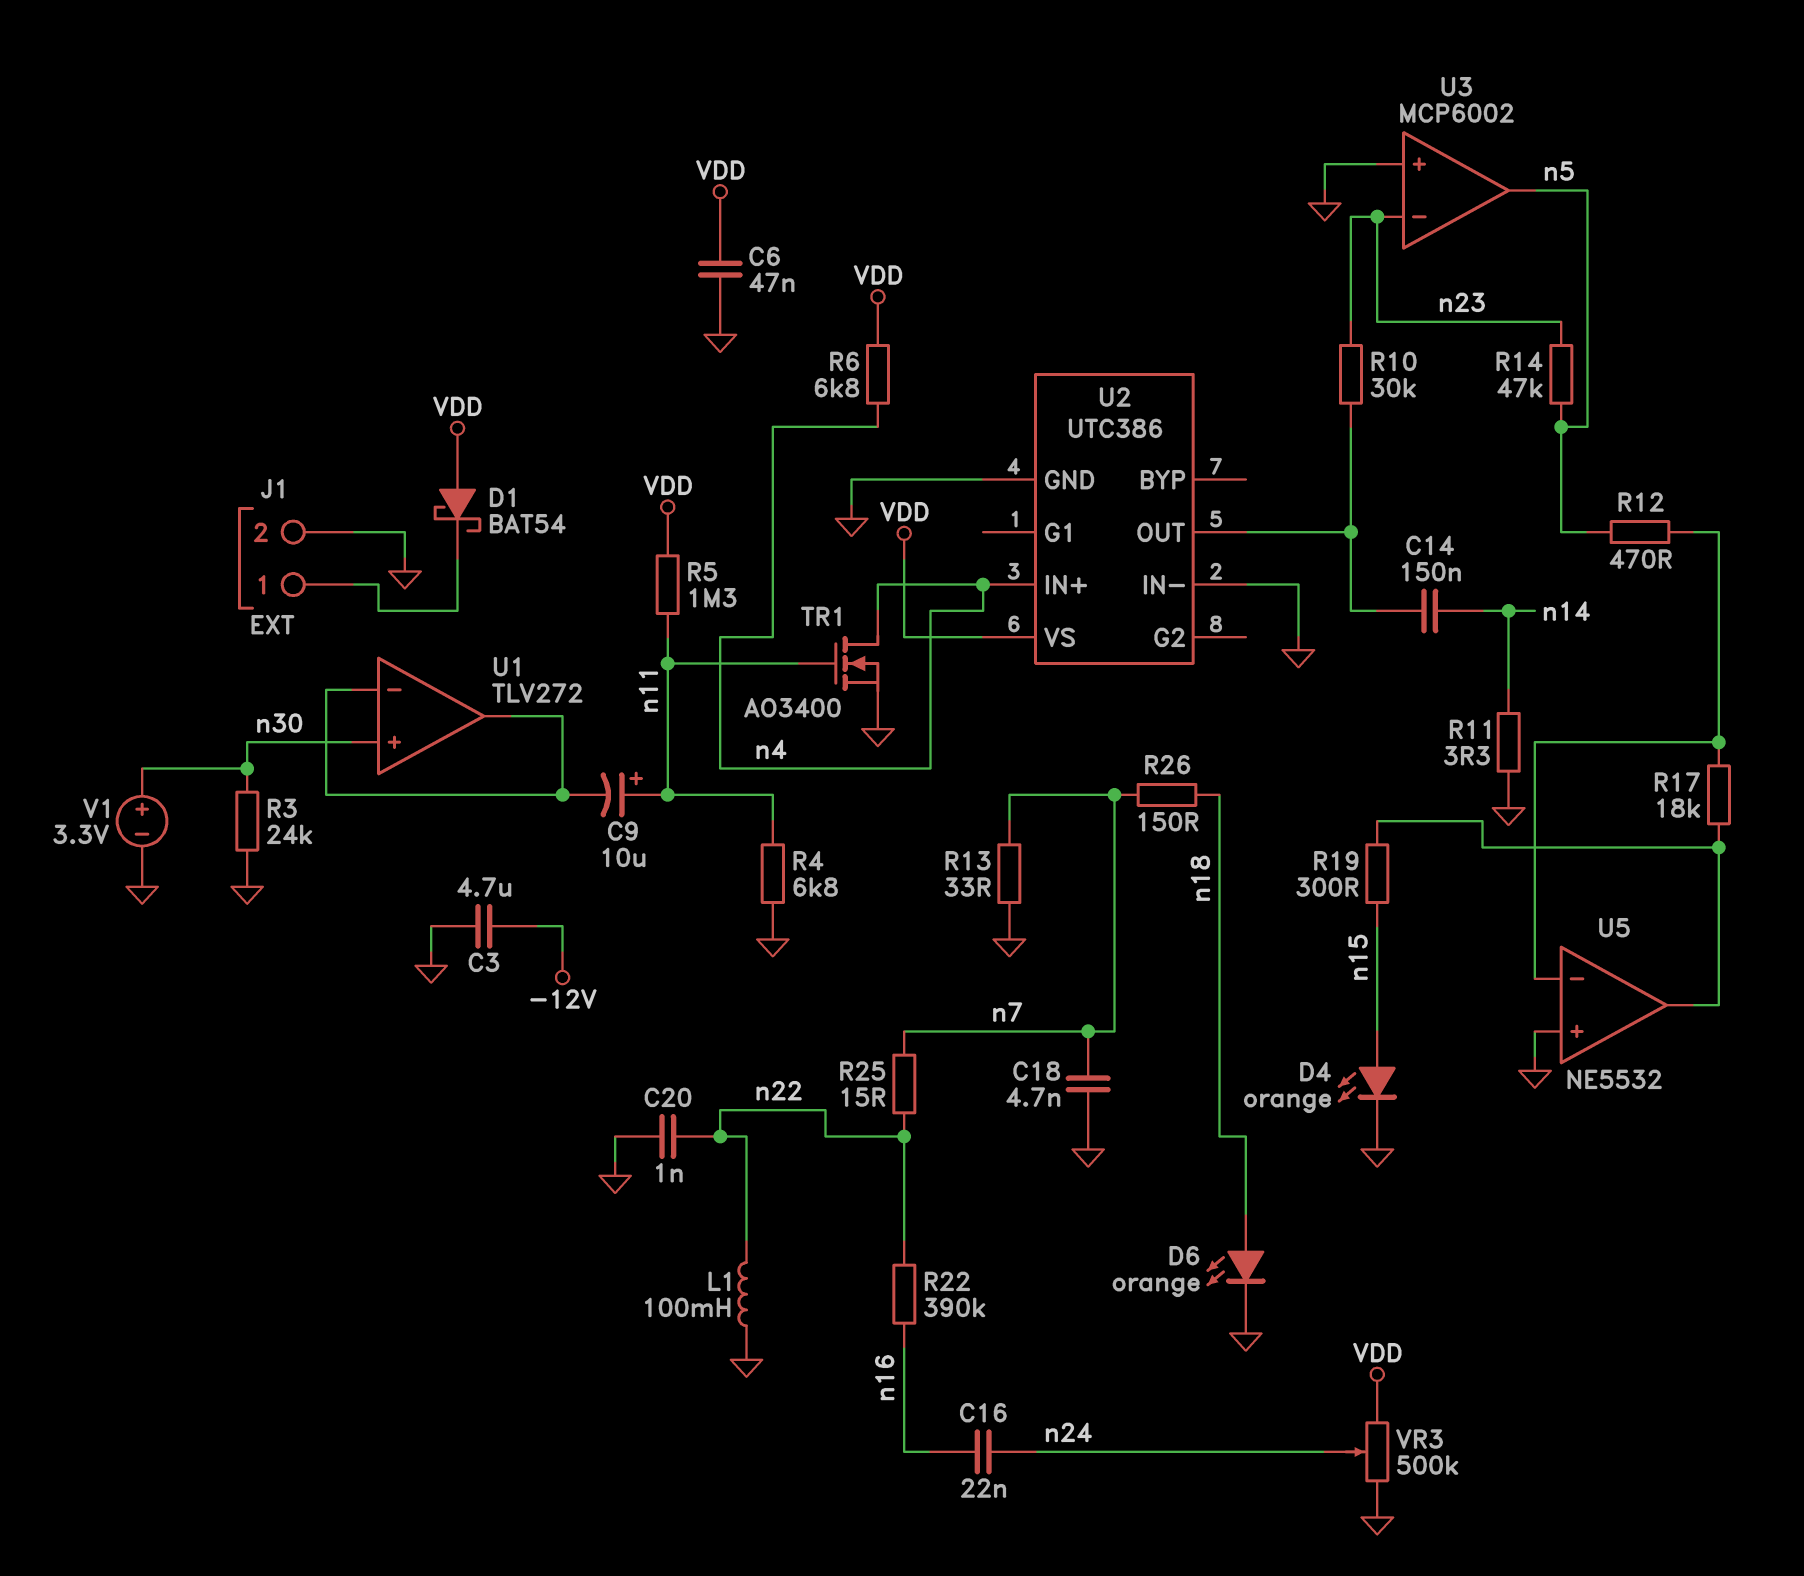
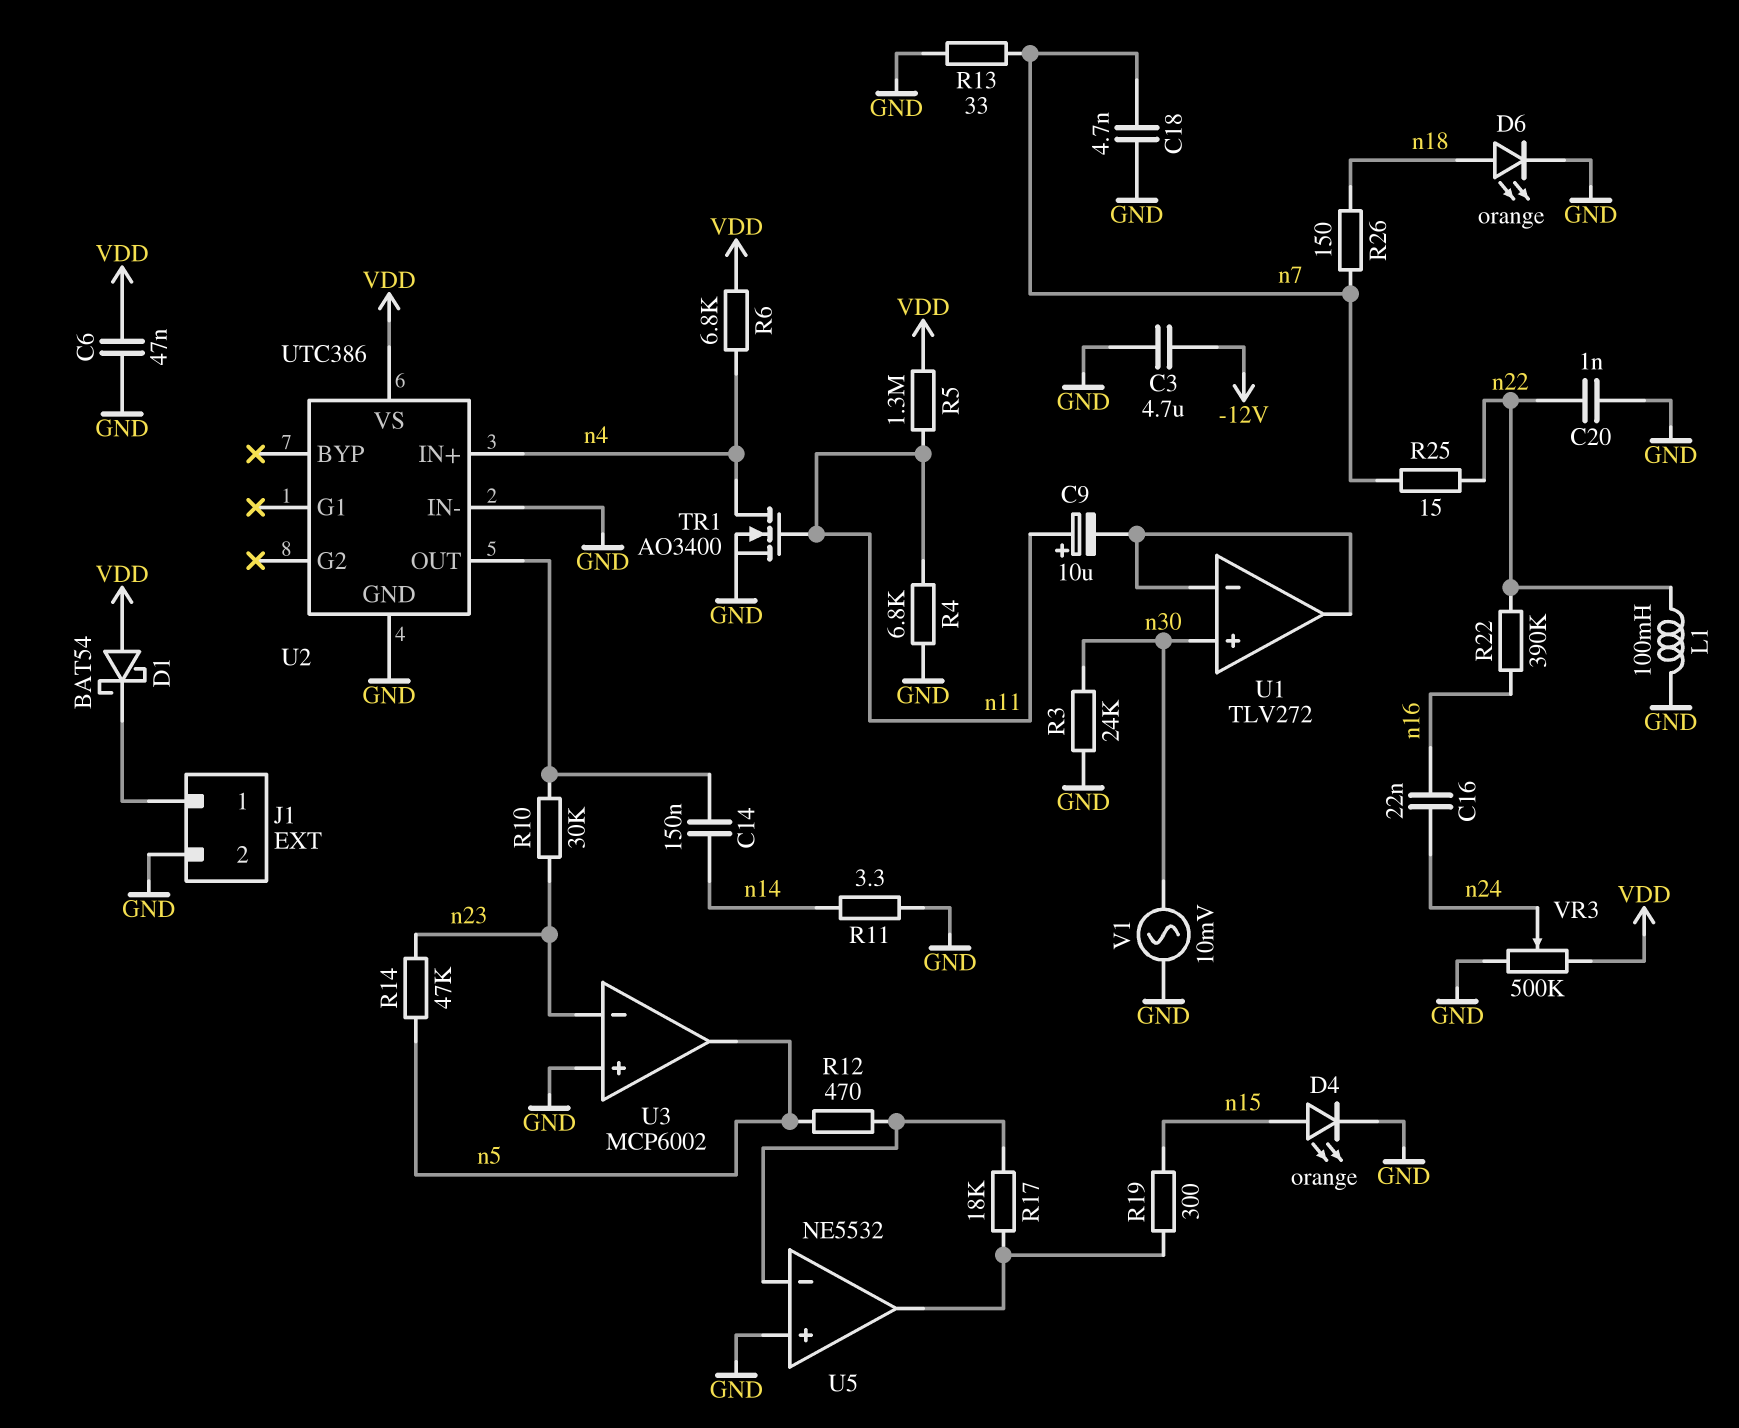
V1: 3.3V (plus n30, minus GND) -> AC 10mV (GND, n30)

